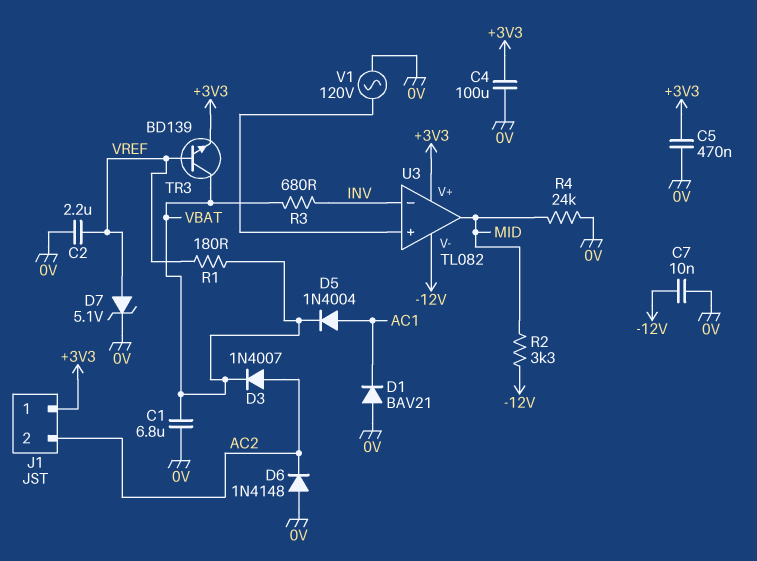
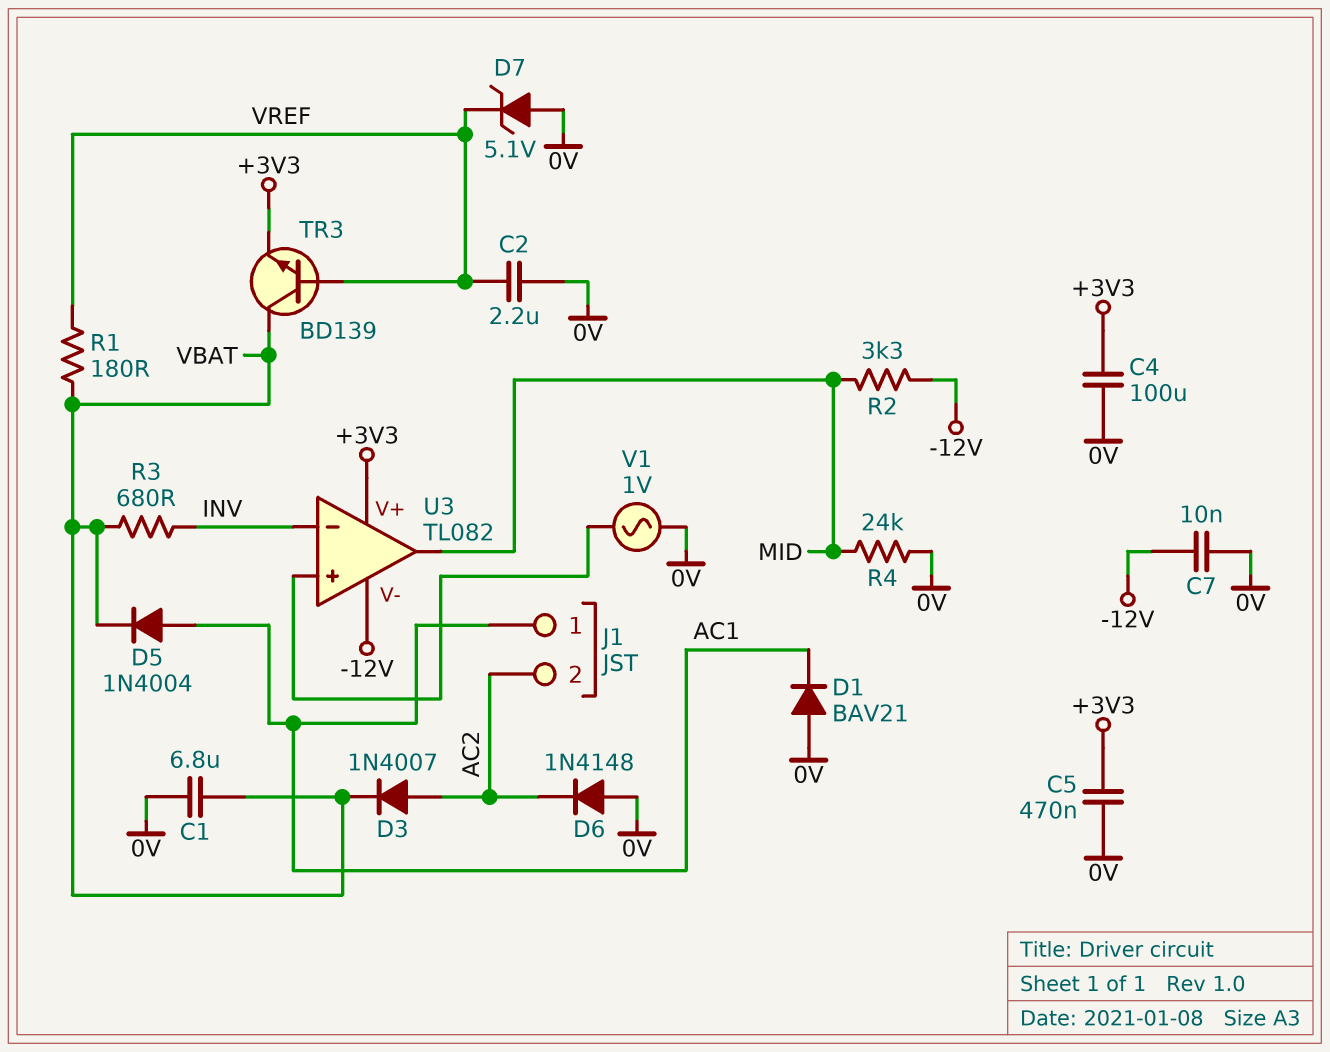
D7: zener 5.1V (A VREF, K 0V) -> zener 5.1V (A 0V, K VREF)
J1 pin 1: +3V3 -> AC1
V1: AC 120V (0V, U3/in+) -> AC 1V (0V, U3/in+)

